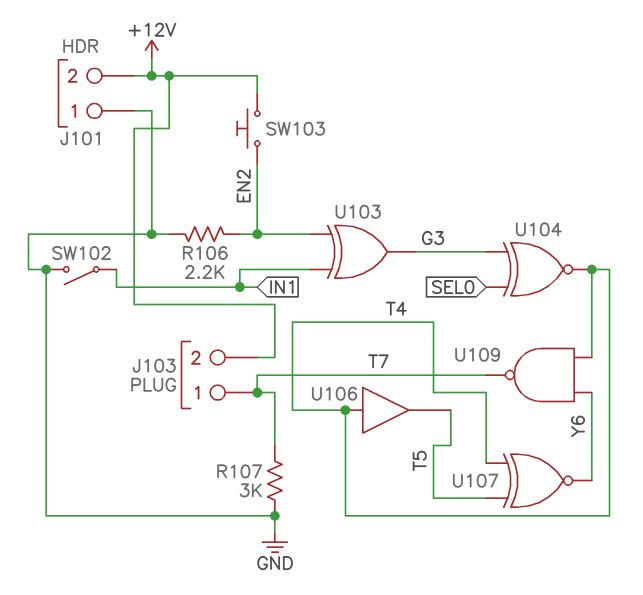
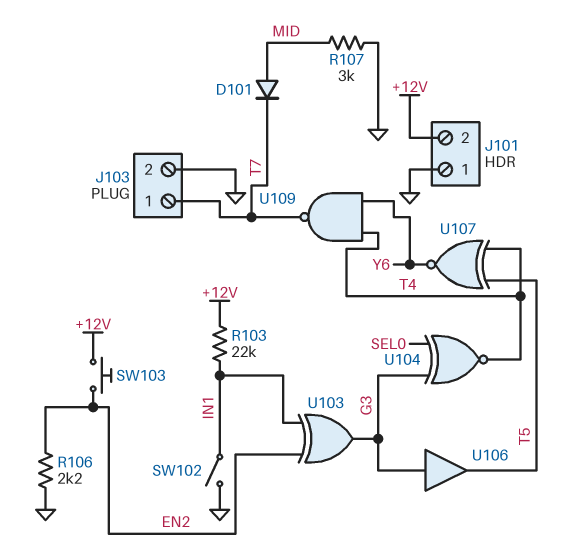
D101: none -> diode (A MID, K T7)
J103 pin 2: +12V -> GND
R103: none -> 22k (+12V, IN1)
R107: 3k (GND, T7) -> 3k (GND, MID)
U106: buffer (in T4, out T5) -> buffer (in G3, out T5)

